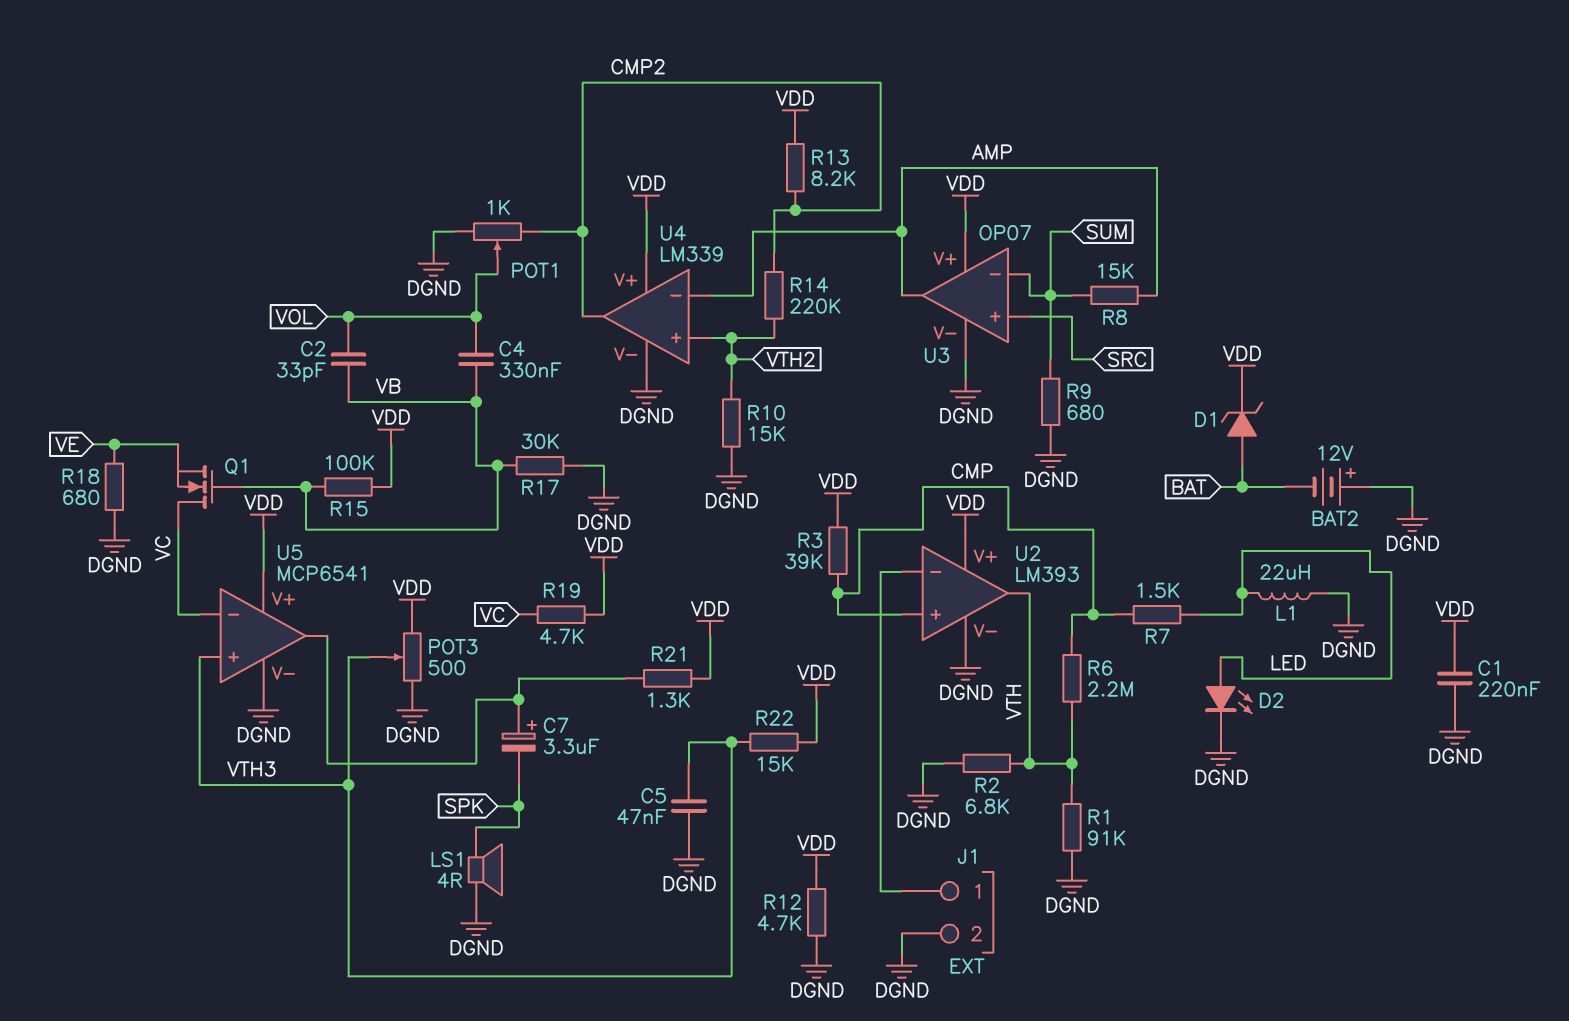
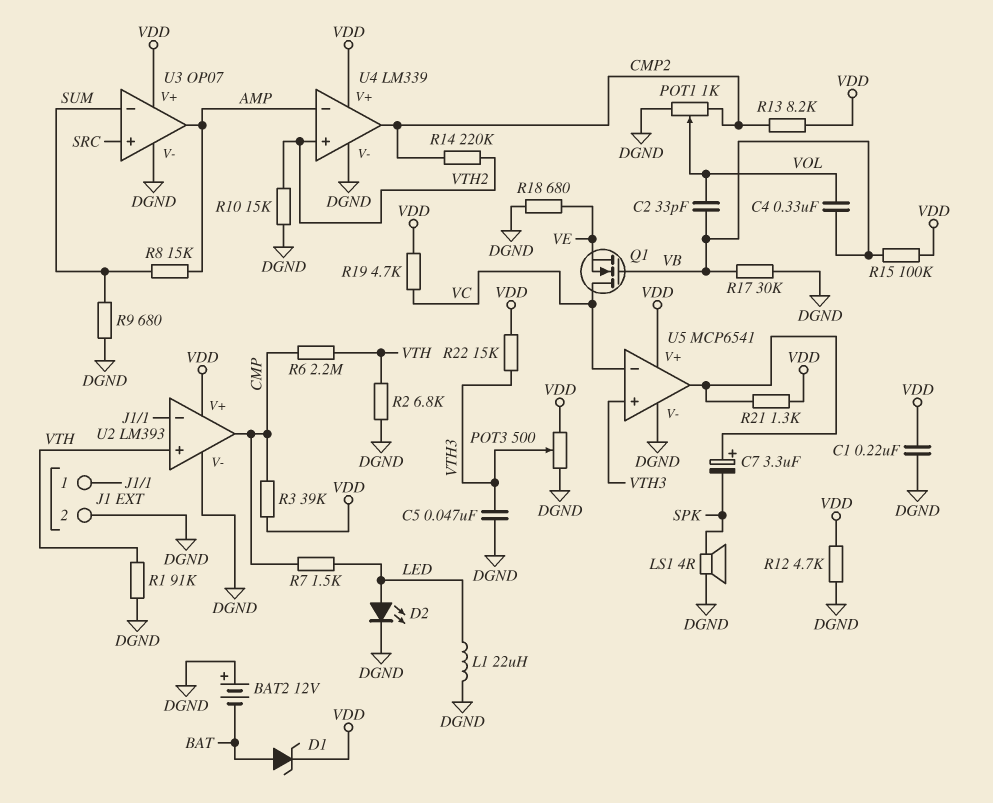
U2 pin in+: CMP -> VTH
U2 pin out: VTH -> CMP

